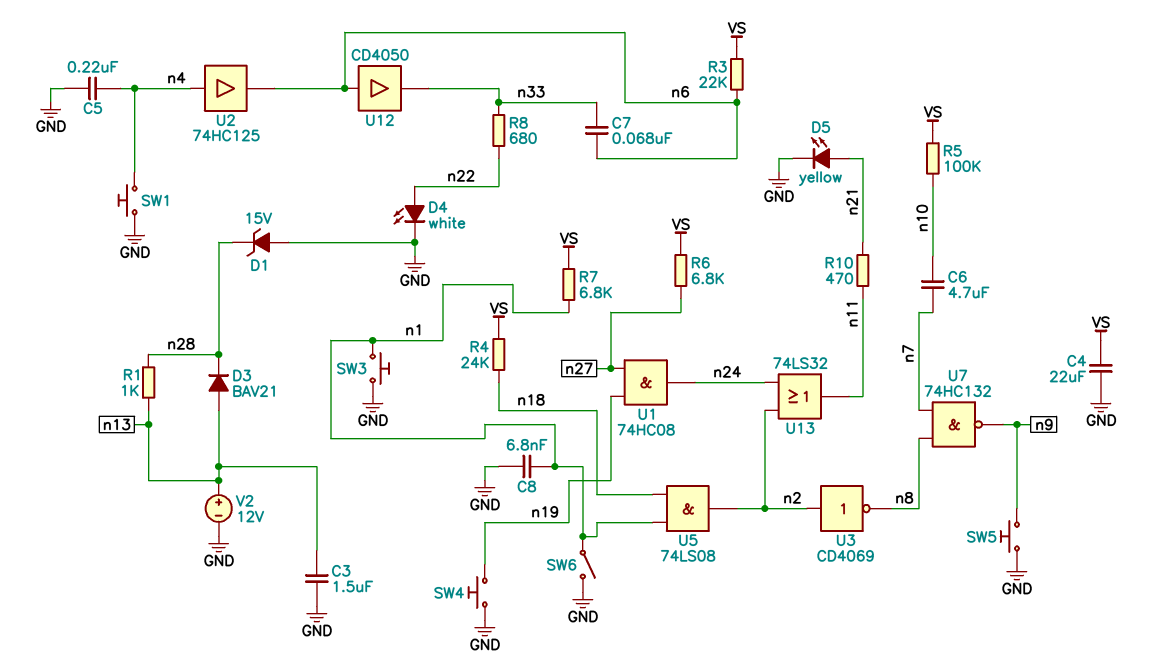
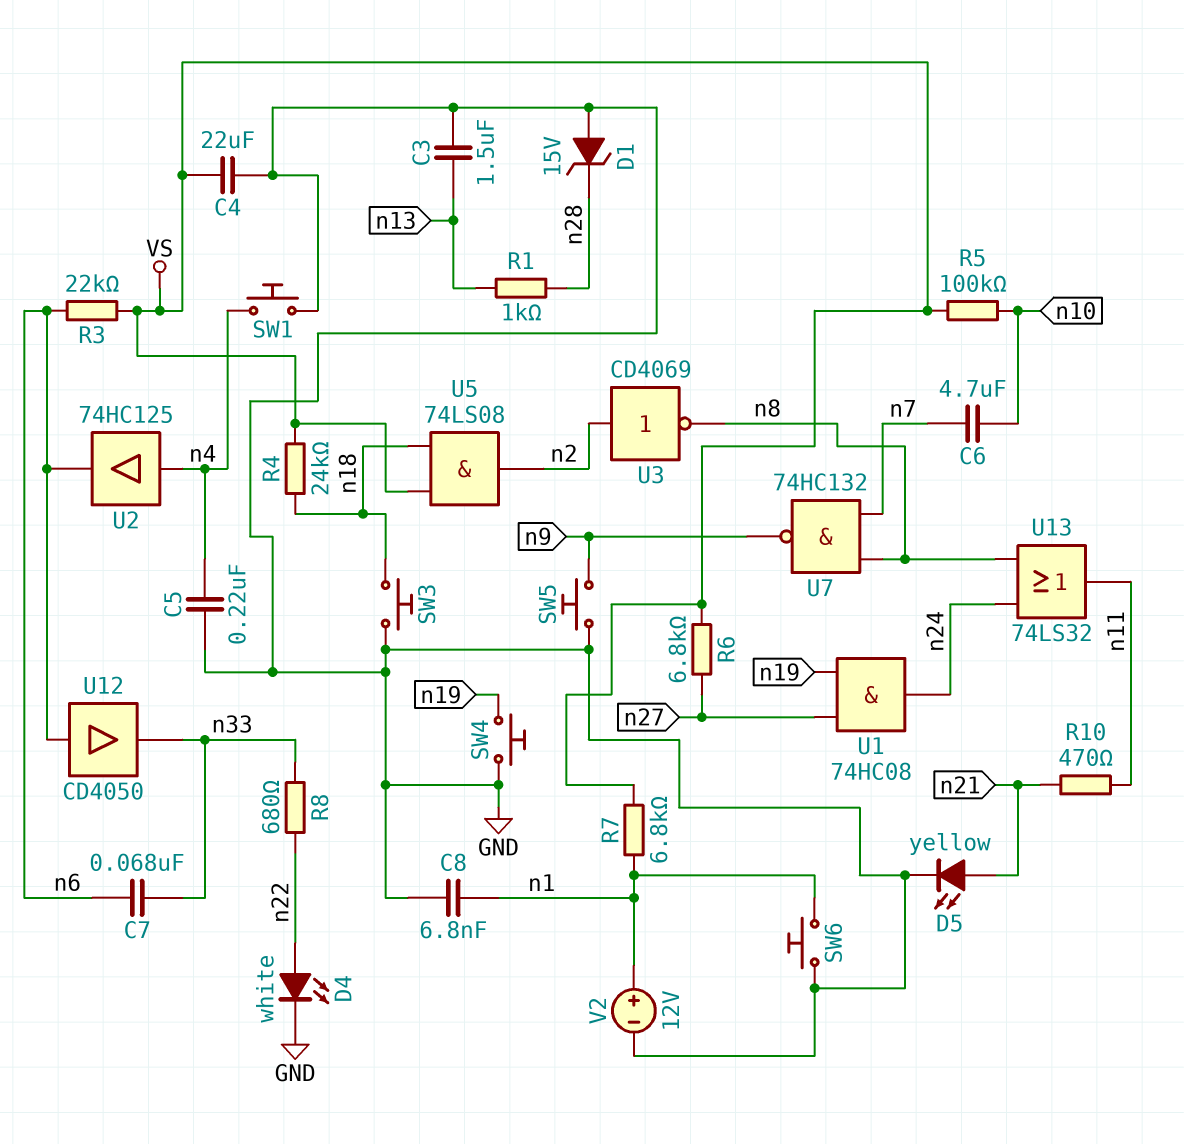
D3: diode BAV21 (A n13, K n28) -> none
SW3: button (GND, n1) -> button (GND, n18)
SW6: switch (GND, n1) -> button (GND, n1)
U5: AND 74LS08 (in n1, in n18, out n2) -> AND 74LS08 (in VS, in n18, out n2)
U13: OR 74LS32 (in n2, in n24, out n11) -> OR 74LS32 (in n8, in n24, out n11)
V2: 12V (plus n13, minus GND) -> 12V (plus n1, minus GND)

